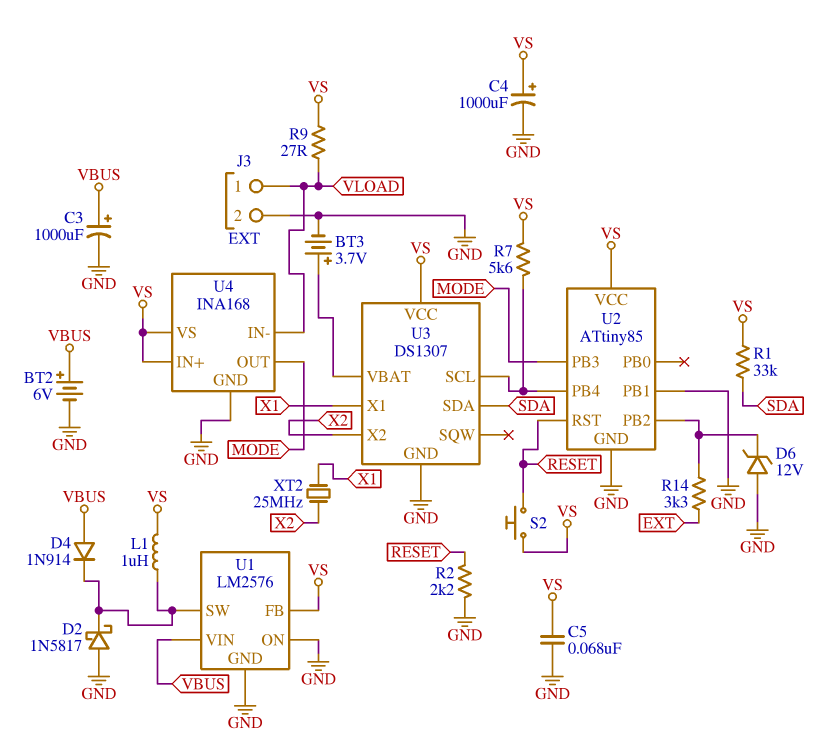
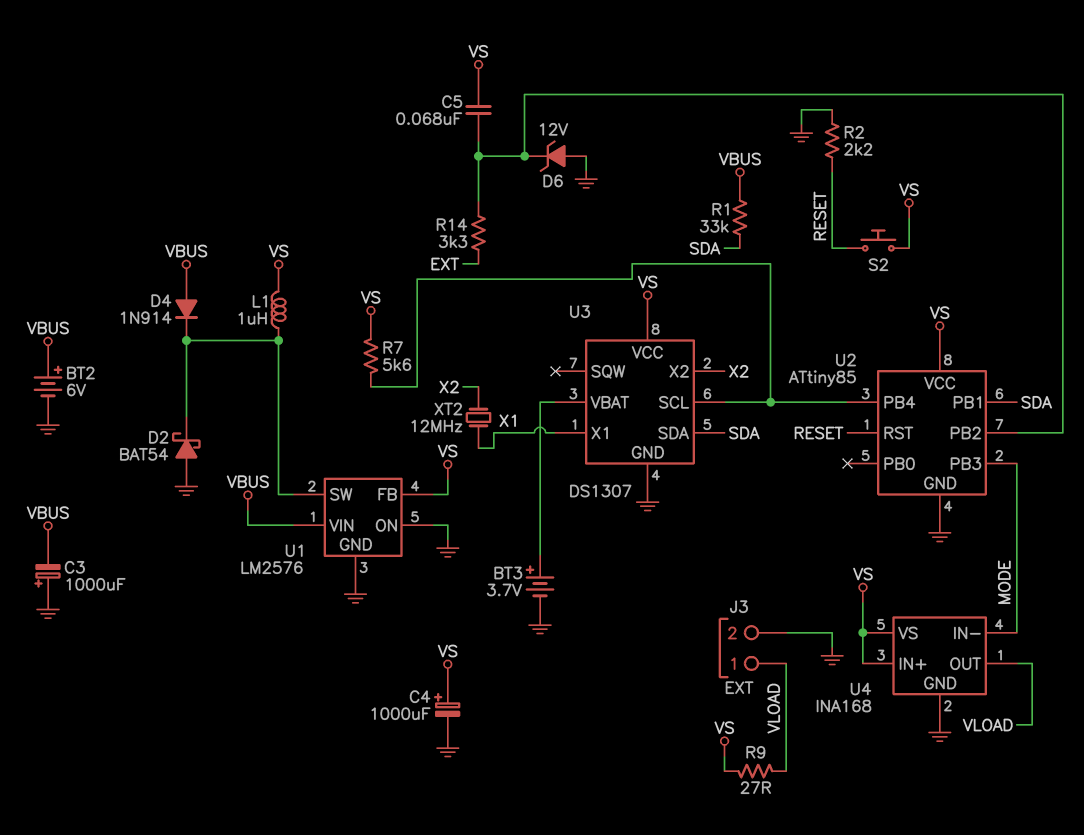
C3: 1000uF (plus VBUS, minus GND) -> 1000uF (plus GND, minus VBUS)
C5: 68nF (GND, VS) -> 68nF (U2/PB2, VS)
D2: schottky 1N5817 (A GND, K U1/SW) -> schottky BAT54 (A GND, K U1/SW)
R1: 33k (SDA, VS) -> 33k (SDA, VBUS)
U2 pin PB1: GND -> SDA
U4 pin IN-: VLOAD -> MODE
U4 pin OUT: MODE -> VLOAD
XT2: 25MHz (X1, X2) -> 12MHz (X1, X2)

